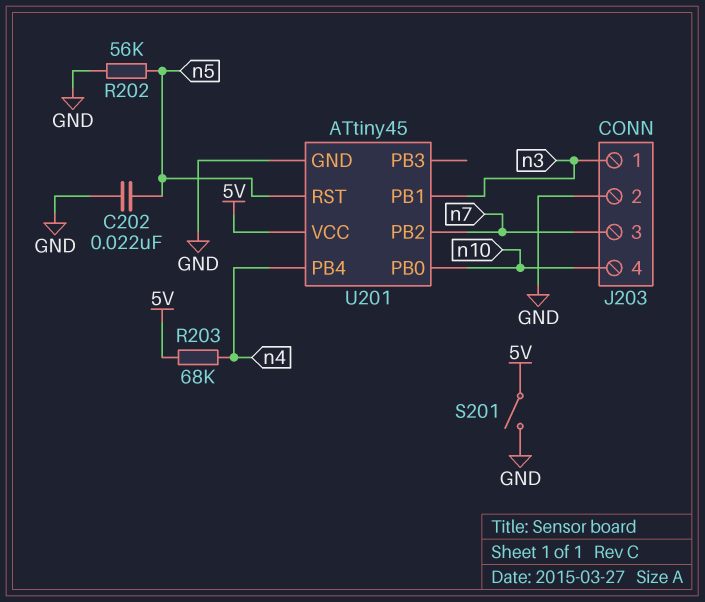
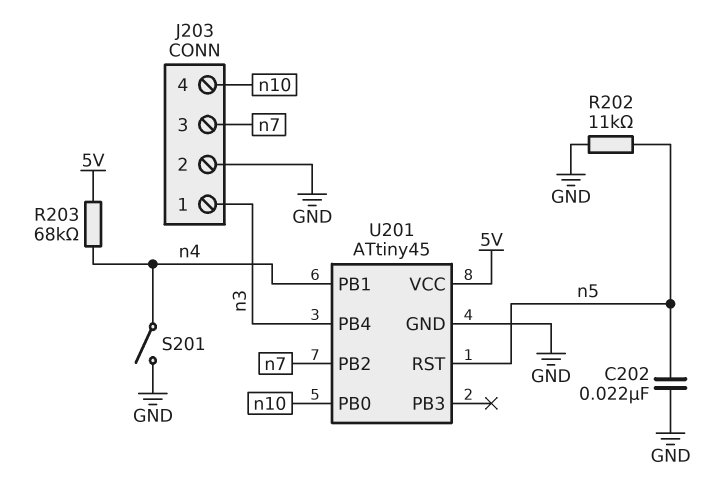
R202: 56k (GND, n5) -> 11k (GND, n5)
S201: switch (5V, GND) -> switch (GND, n4)
U201 pin PB1: n3 -> n4
U201 pin PB4: n4 -> n3

